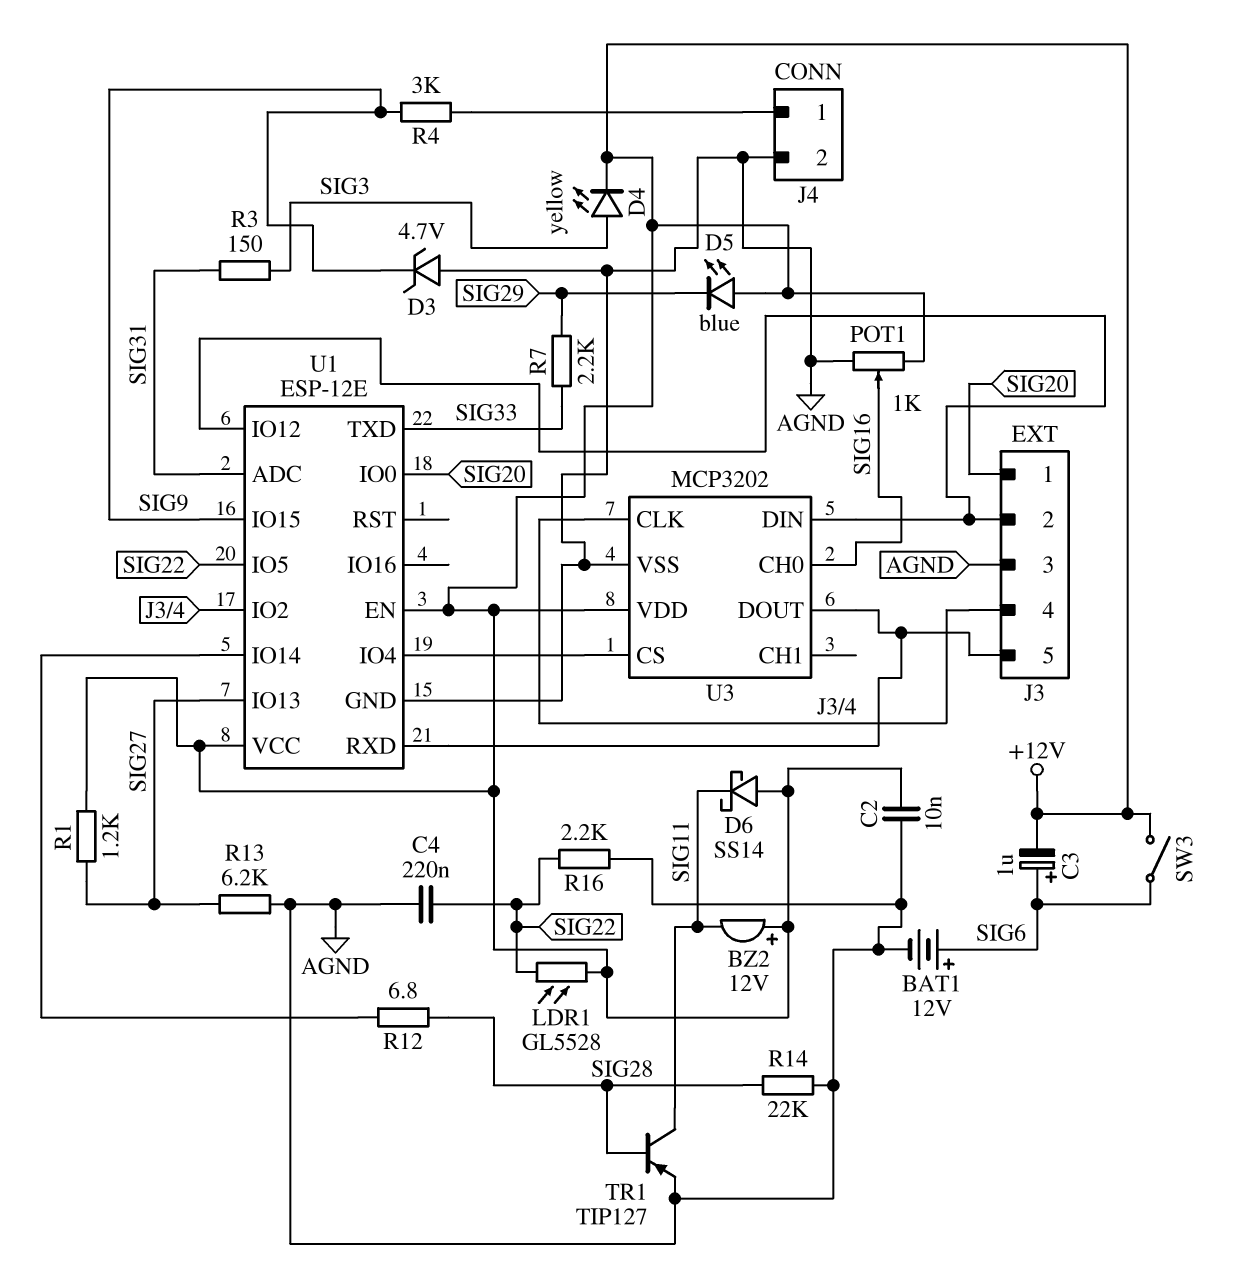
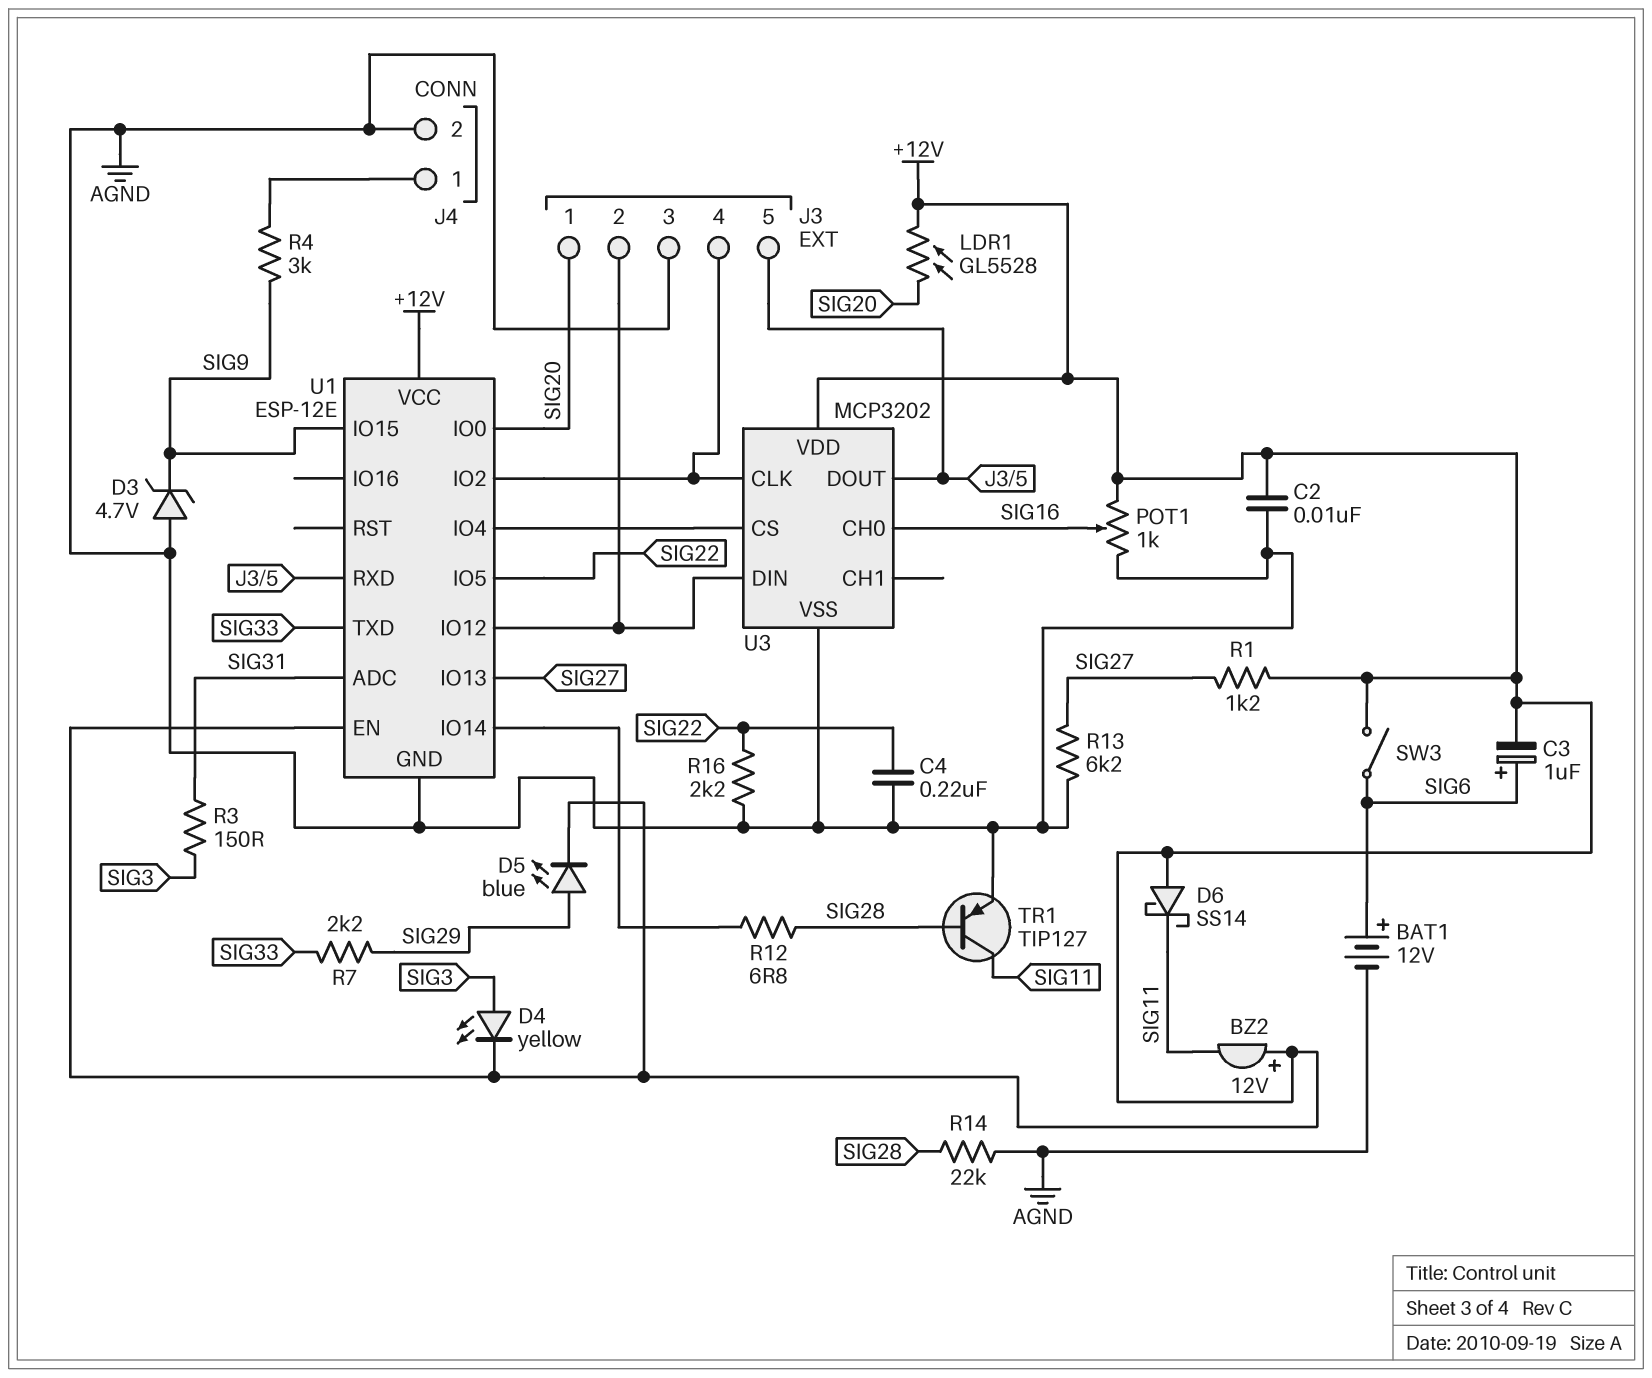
D5: LED blue (A +12V, K SIG29) -> LED blue (A SIG29, K +12V)
LDR1: GL5528 (+12V, SIG22) -> GL5528 (+12V, SIG20)

